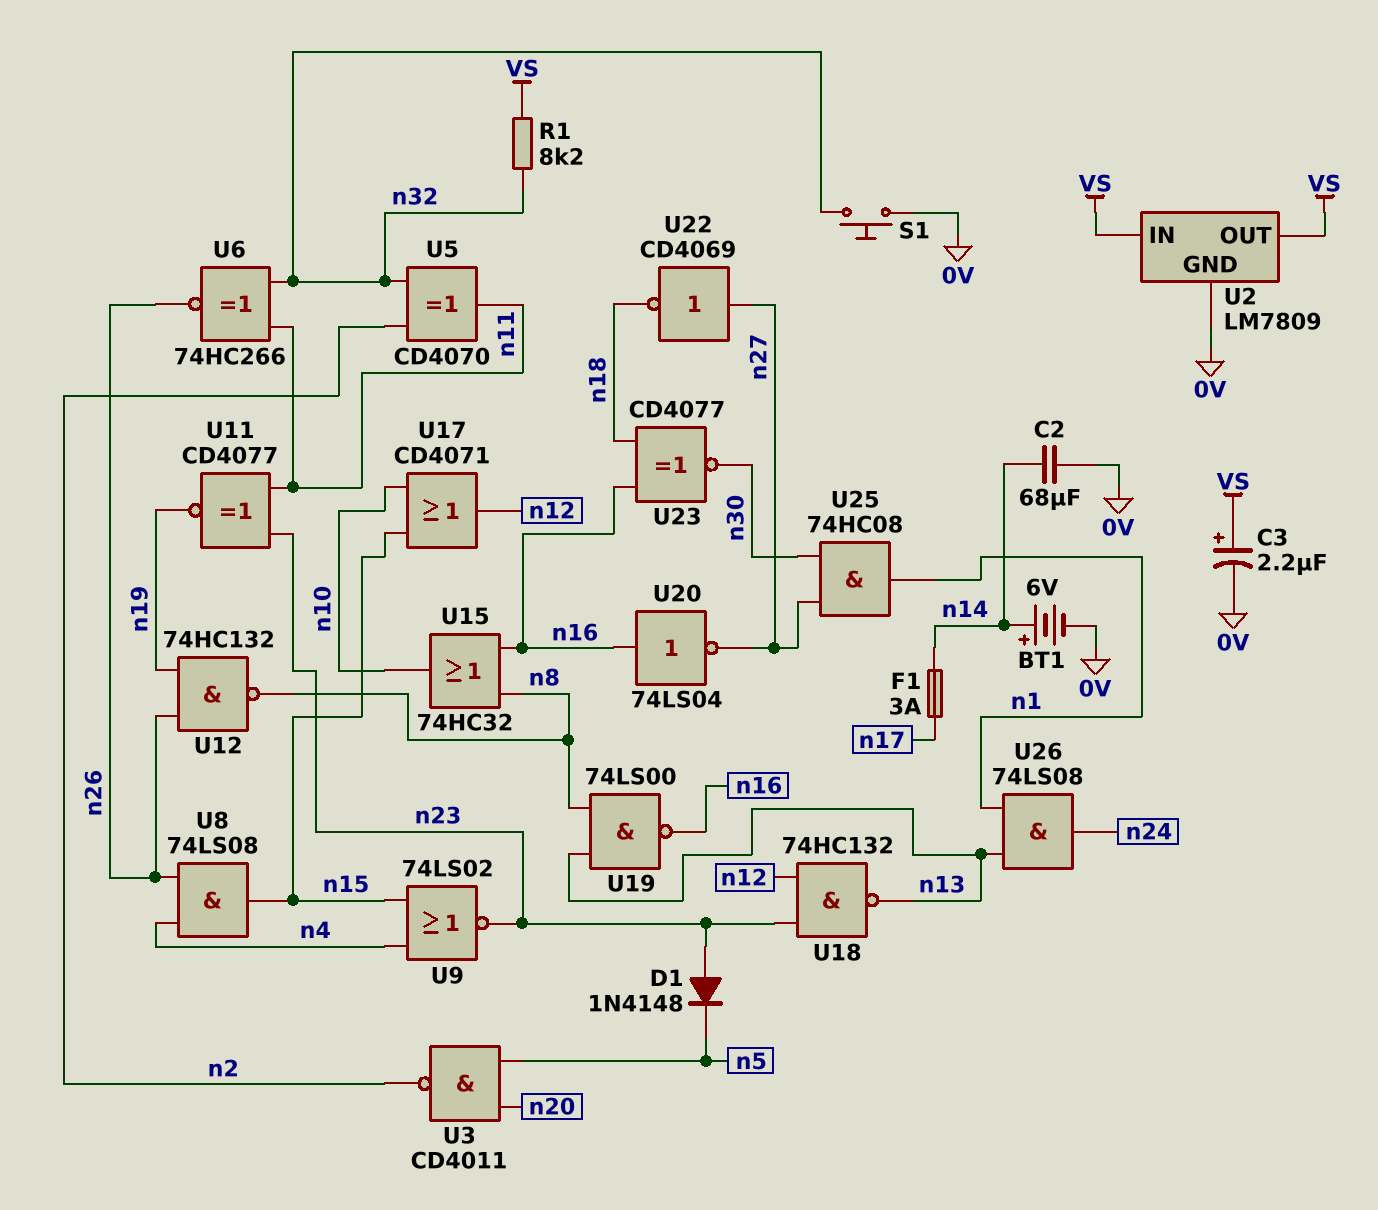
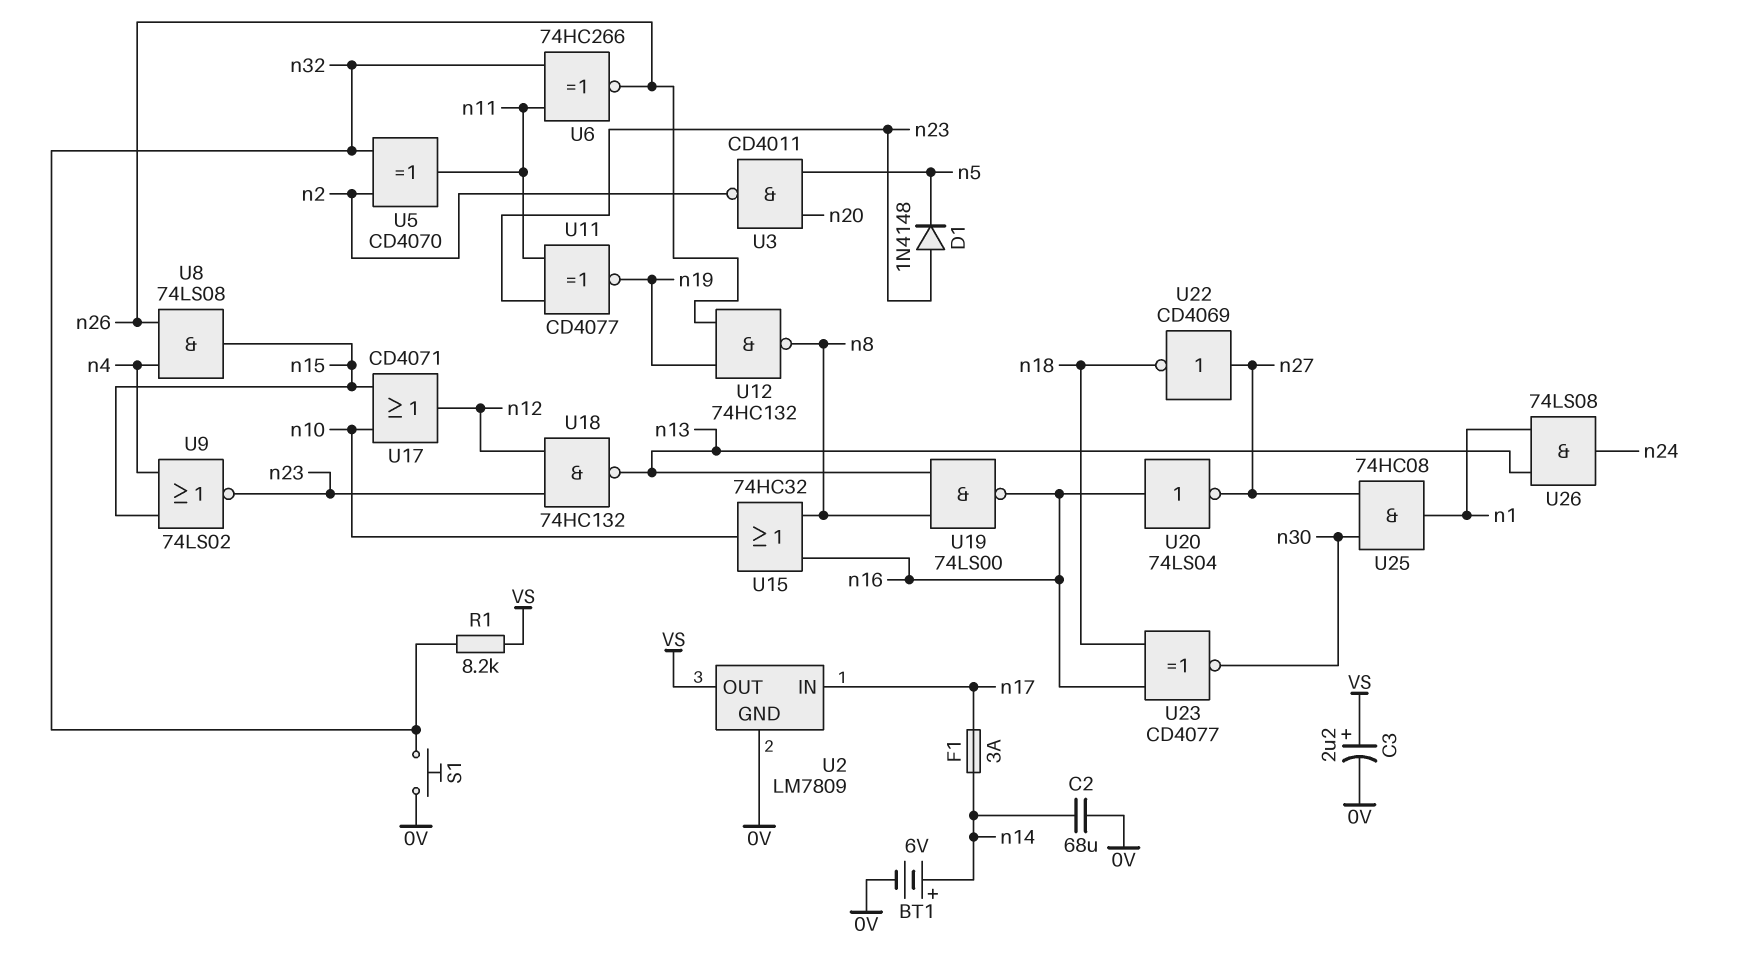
U2 pin IN: VS -> n17

